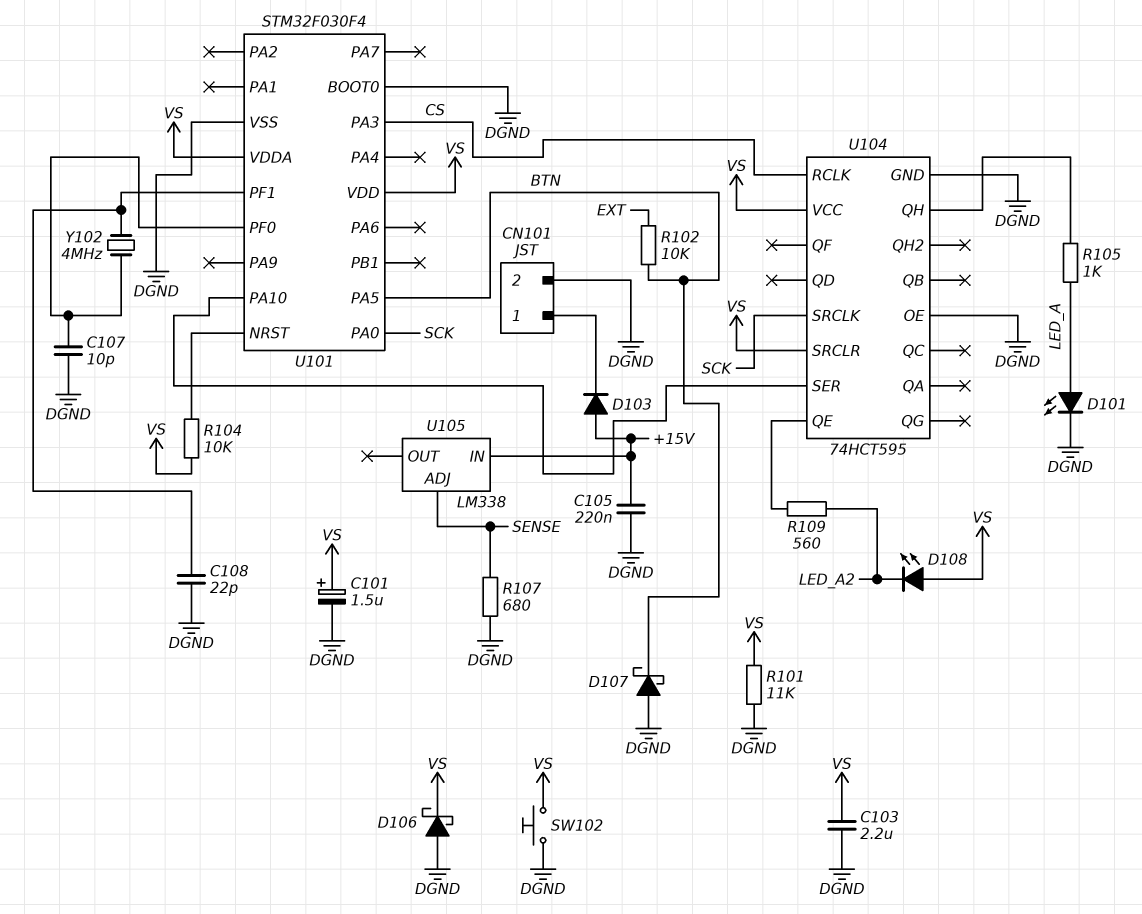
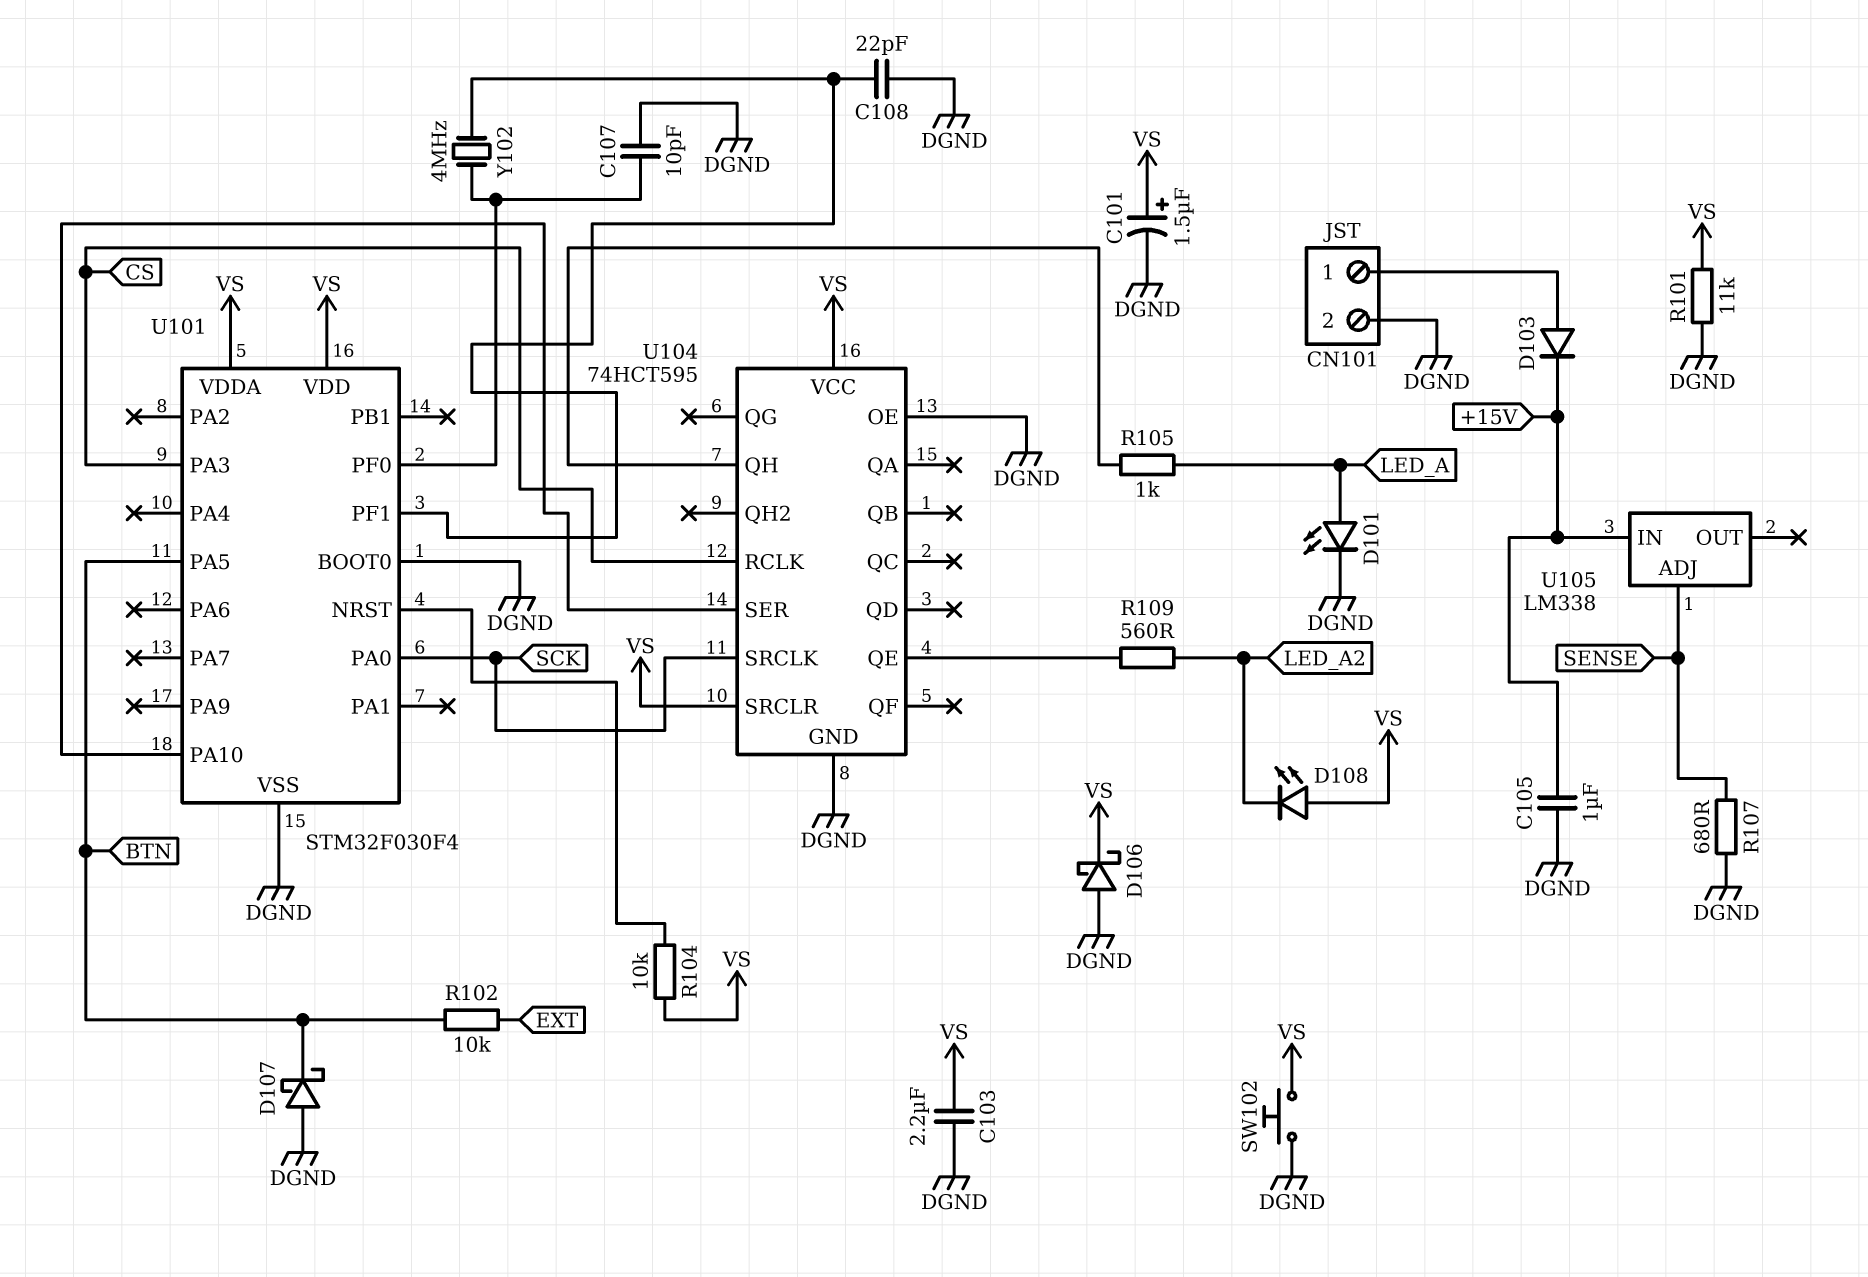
C105: 220nF (+15V, DGND) -> 1uF (+15V, DGND)
D103: diode (A +15V, K CN101/1) -> diode (A CN101/1, K +15V)

